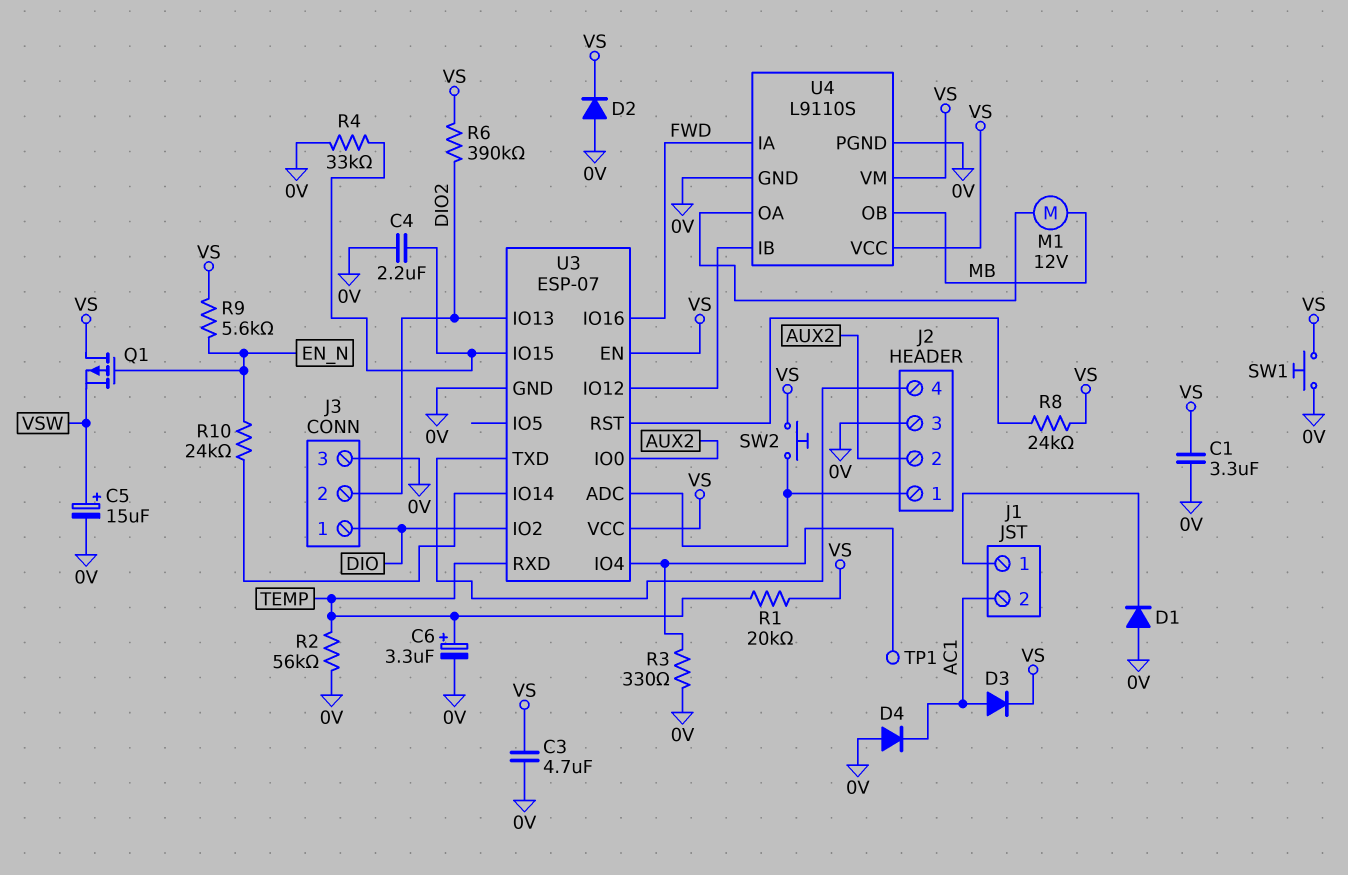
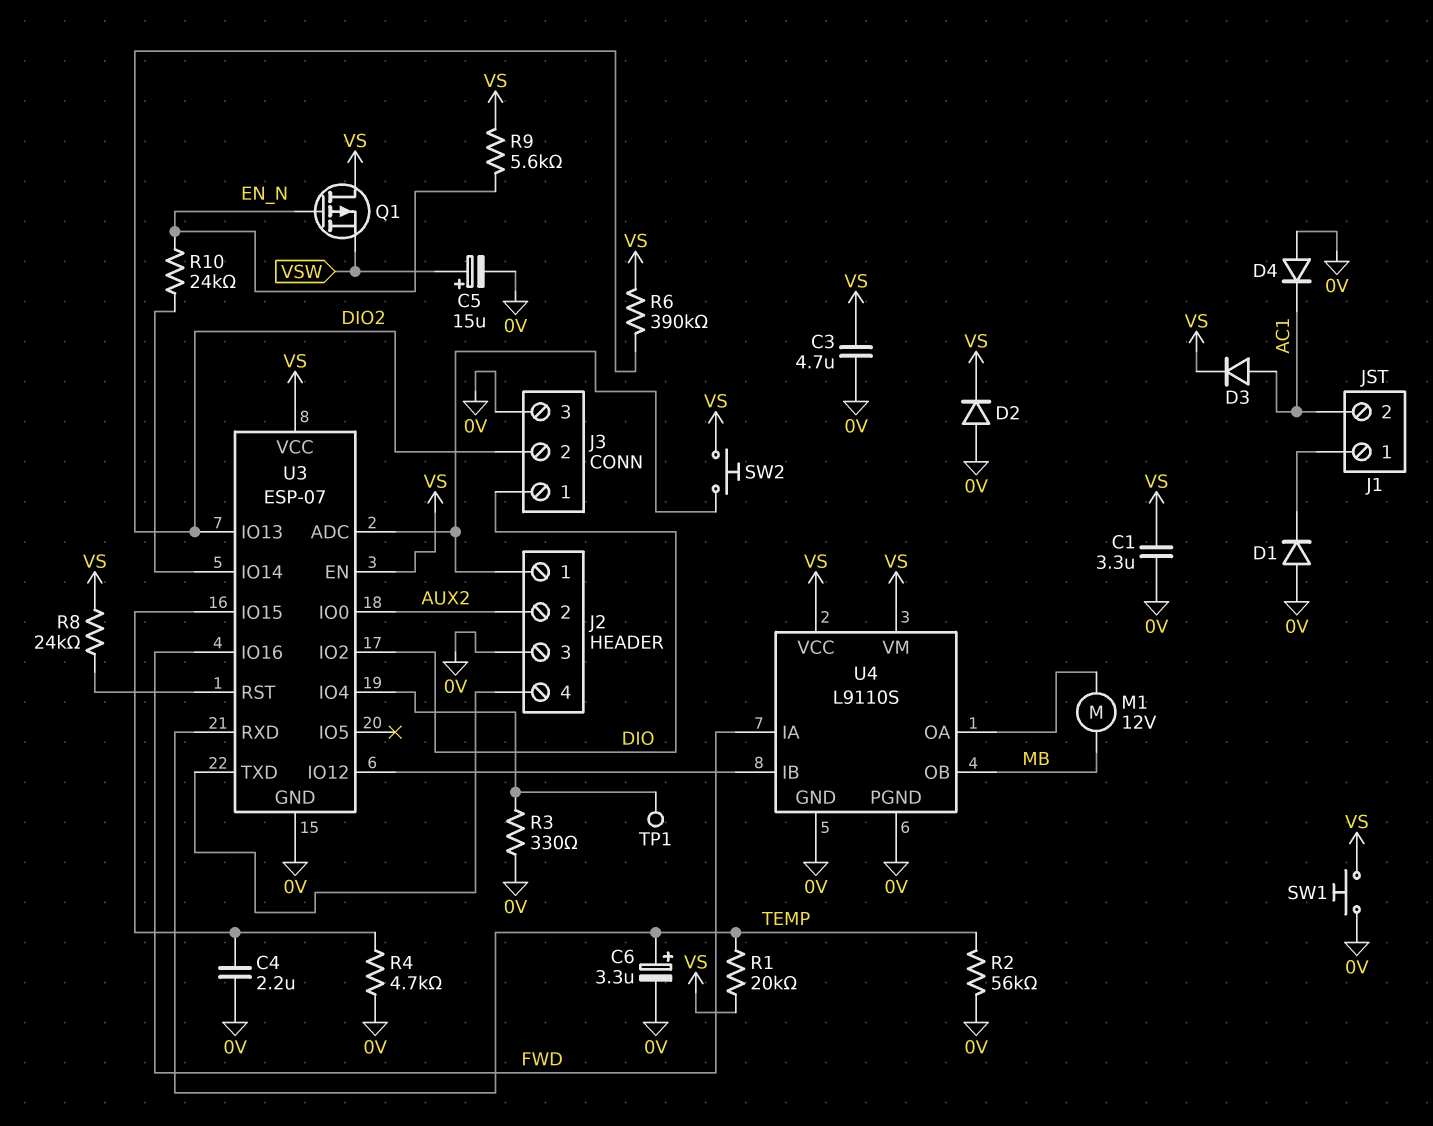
R4: 33k (0V, U3/IO15) -> 4.7k (0V, U3/IO15)

